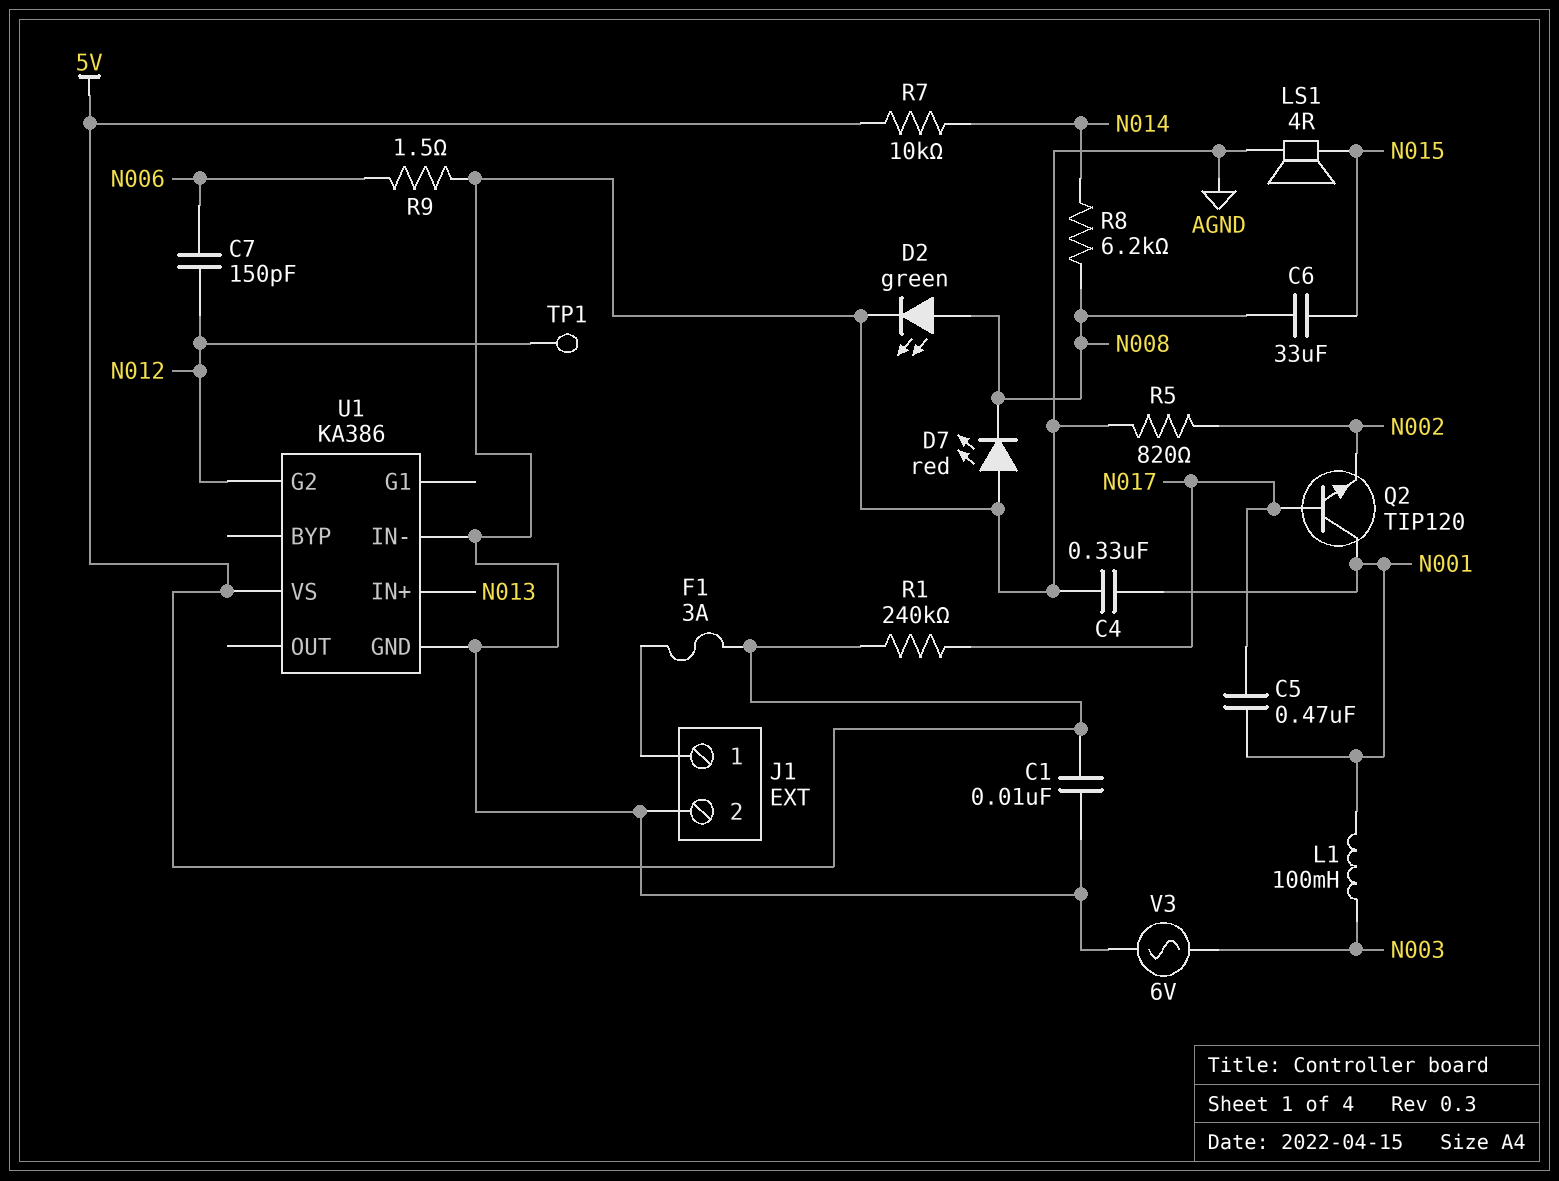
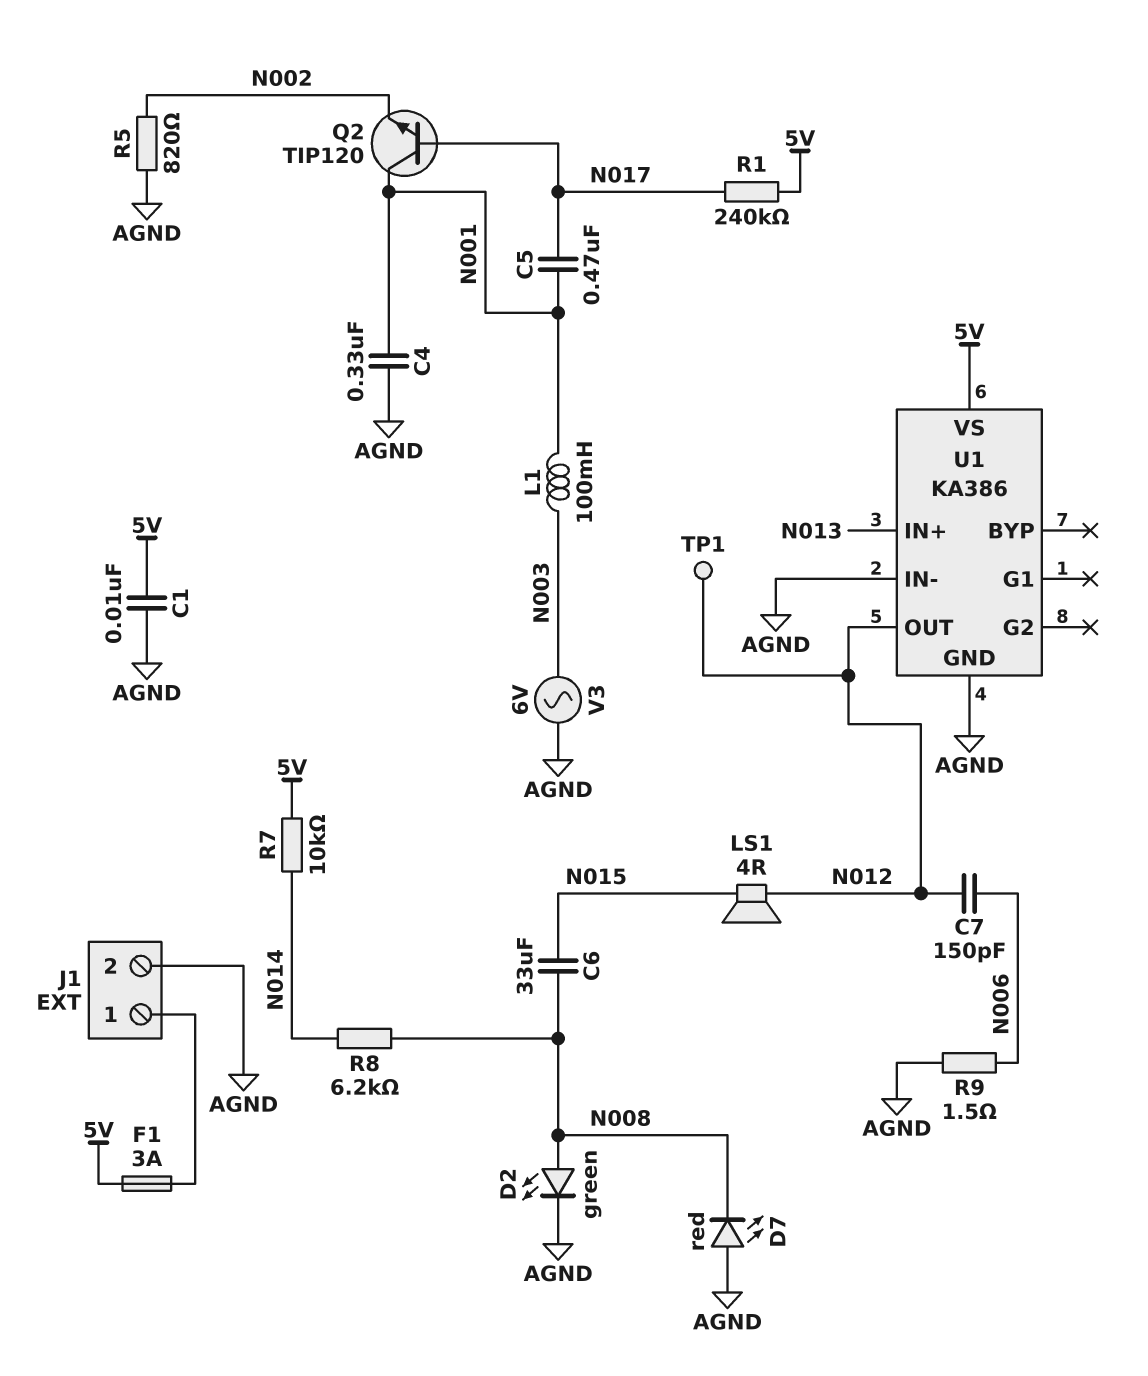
LS1: speaker 4R (AGND, N015) -> speaker 4R (N012, N015)
U1 pin G2: N012 -> none
U1 pin OUT: none -> N012

